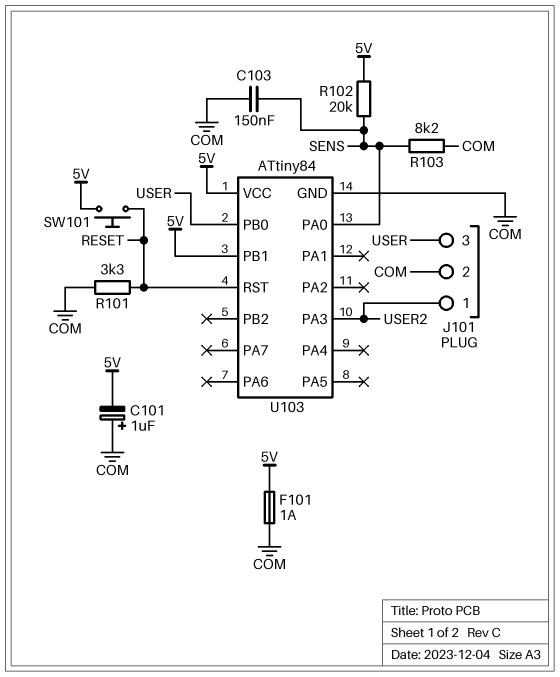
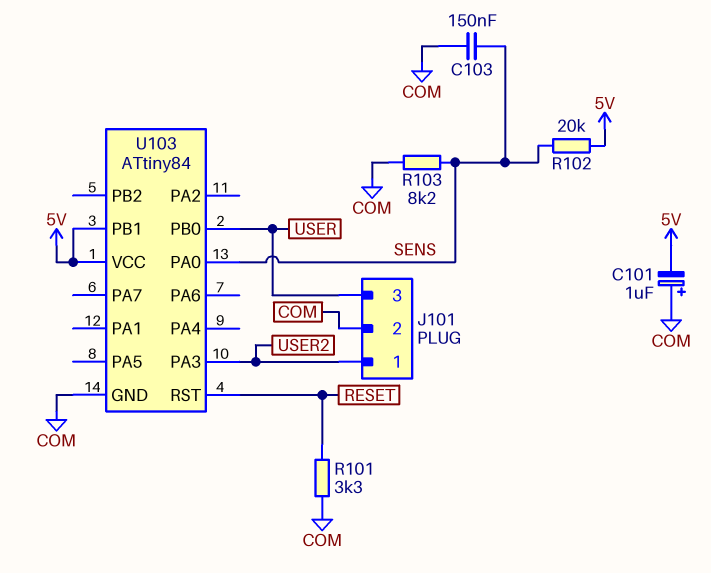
F101: 1A (5V, COM) -> none
SW101: button (5V, RESET) -> none

